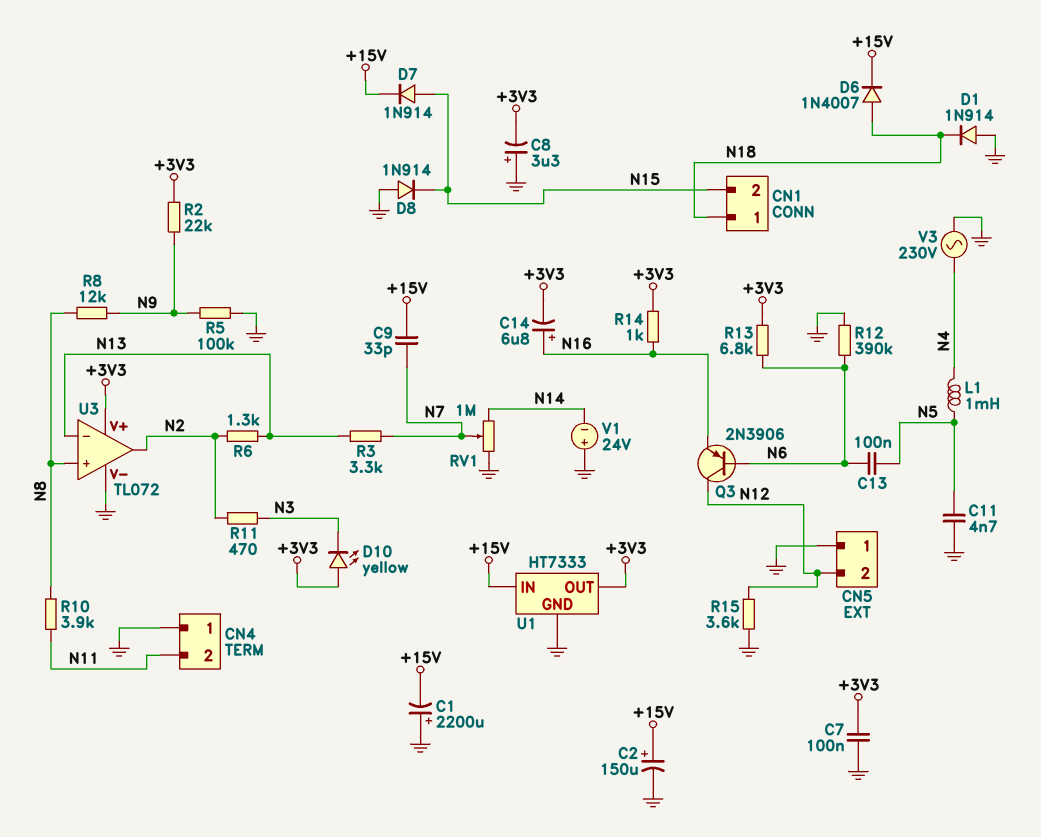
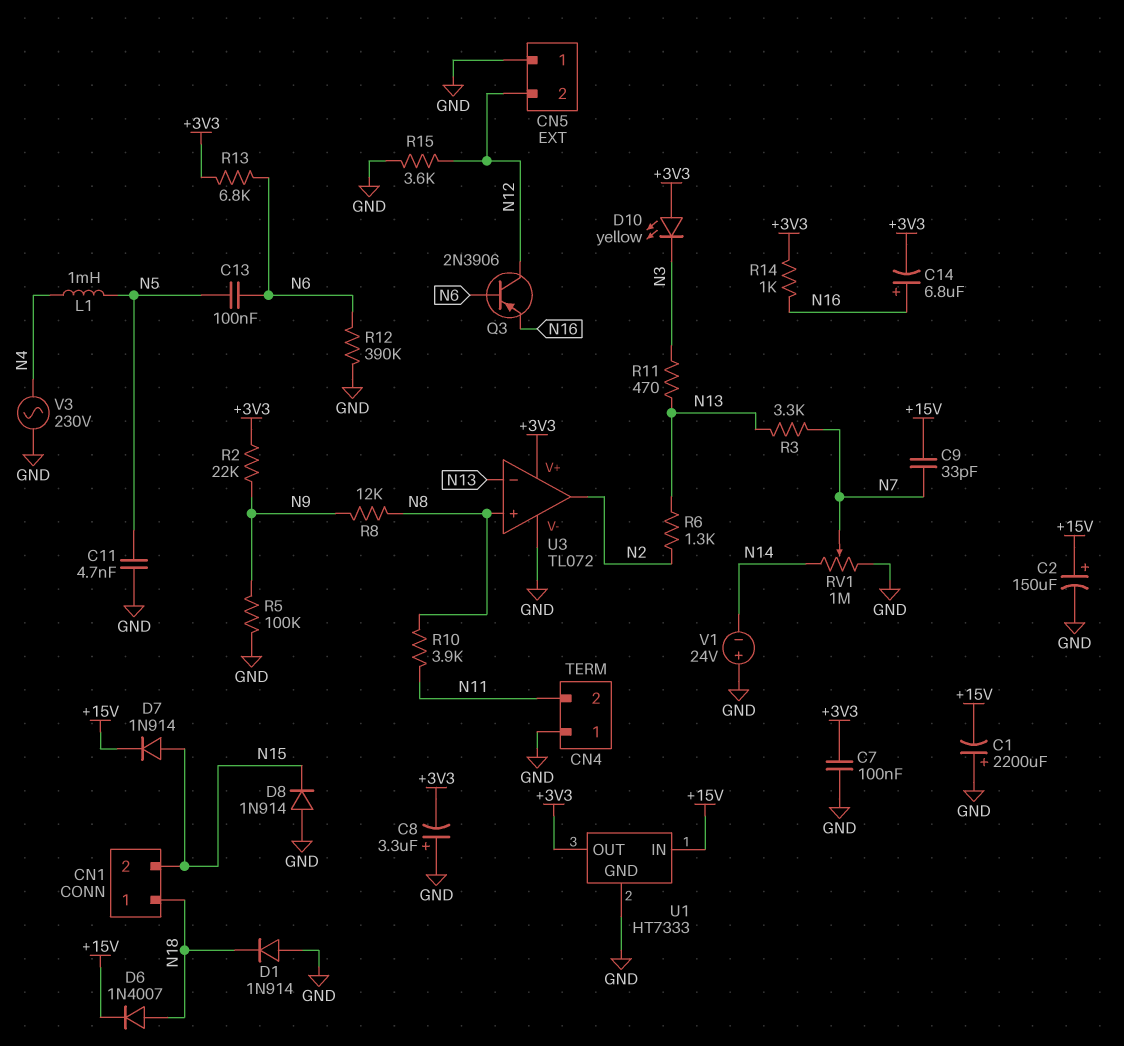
R11: 470 (N2, N3) -> 470 (N3, N13)

